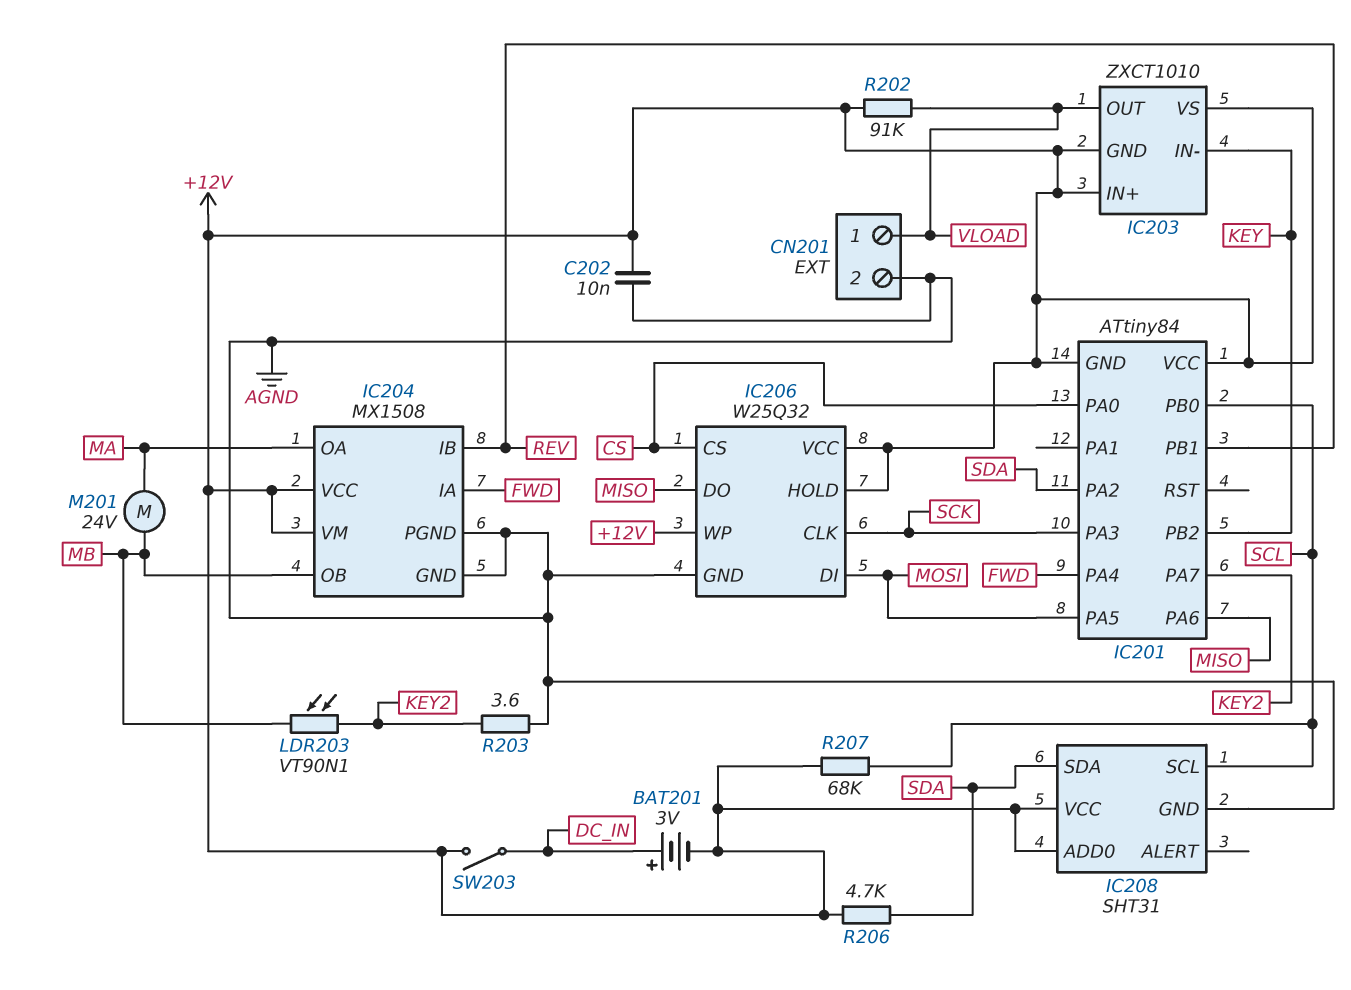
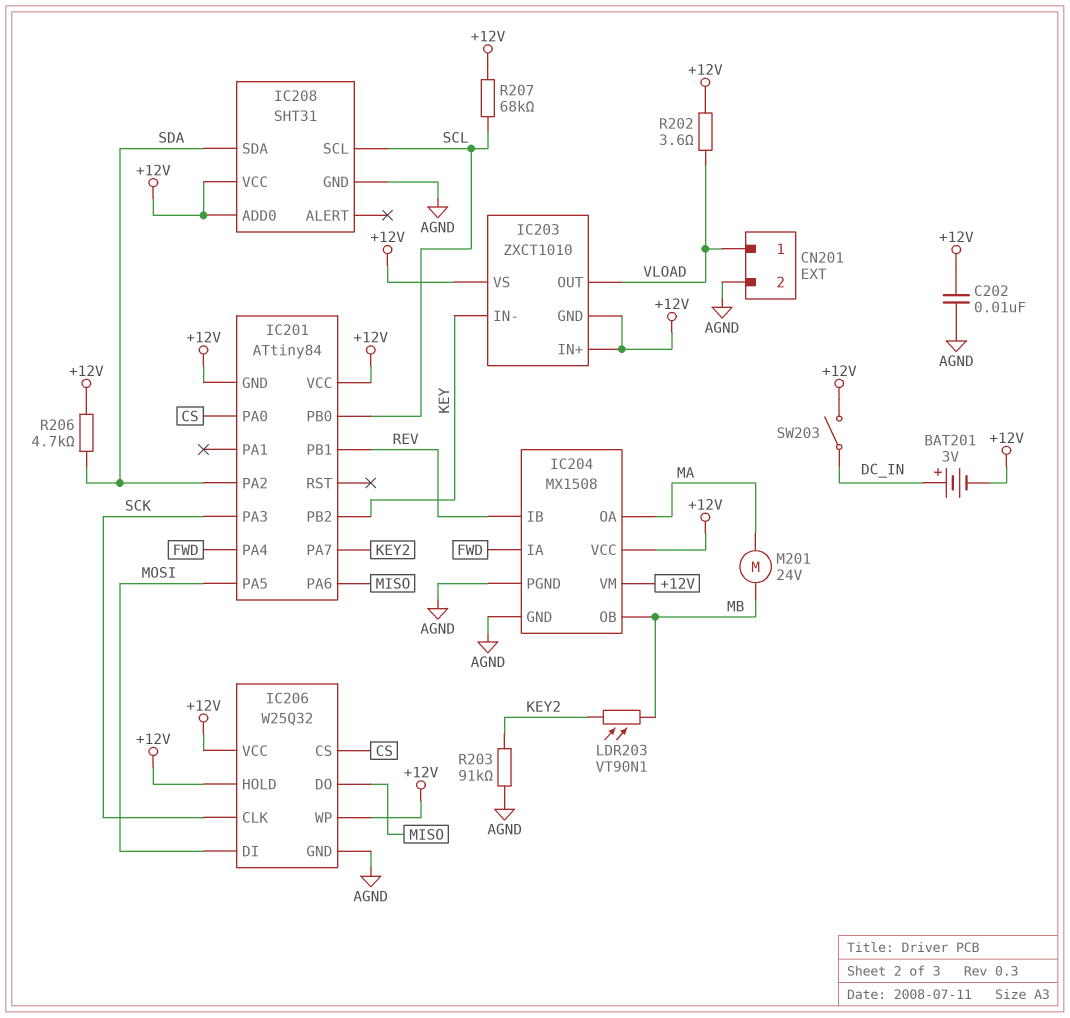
R202: 91k (+12V, VLOAD) -> 3.6 (+12V, VLOAD)
R203: 3.6 (AGND, KEY2) -> 91k (AGND, KEY2)

